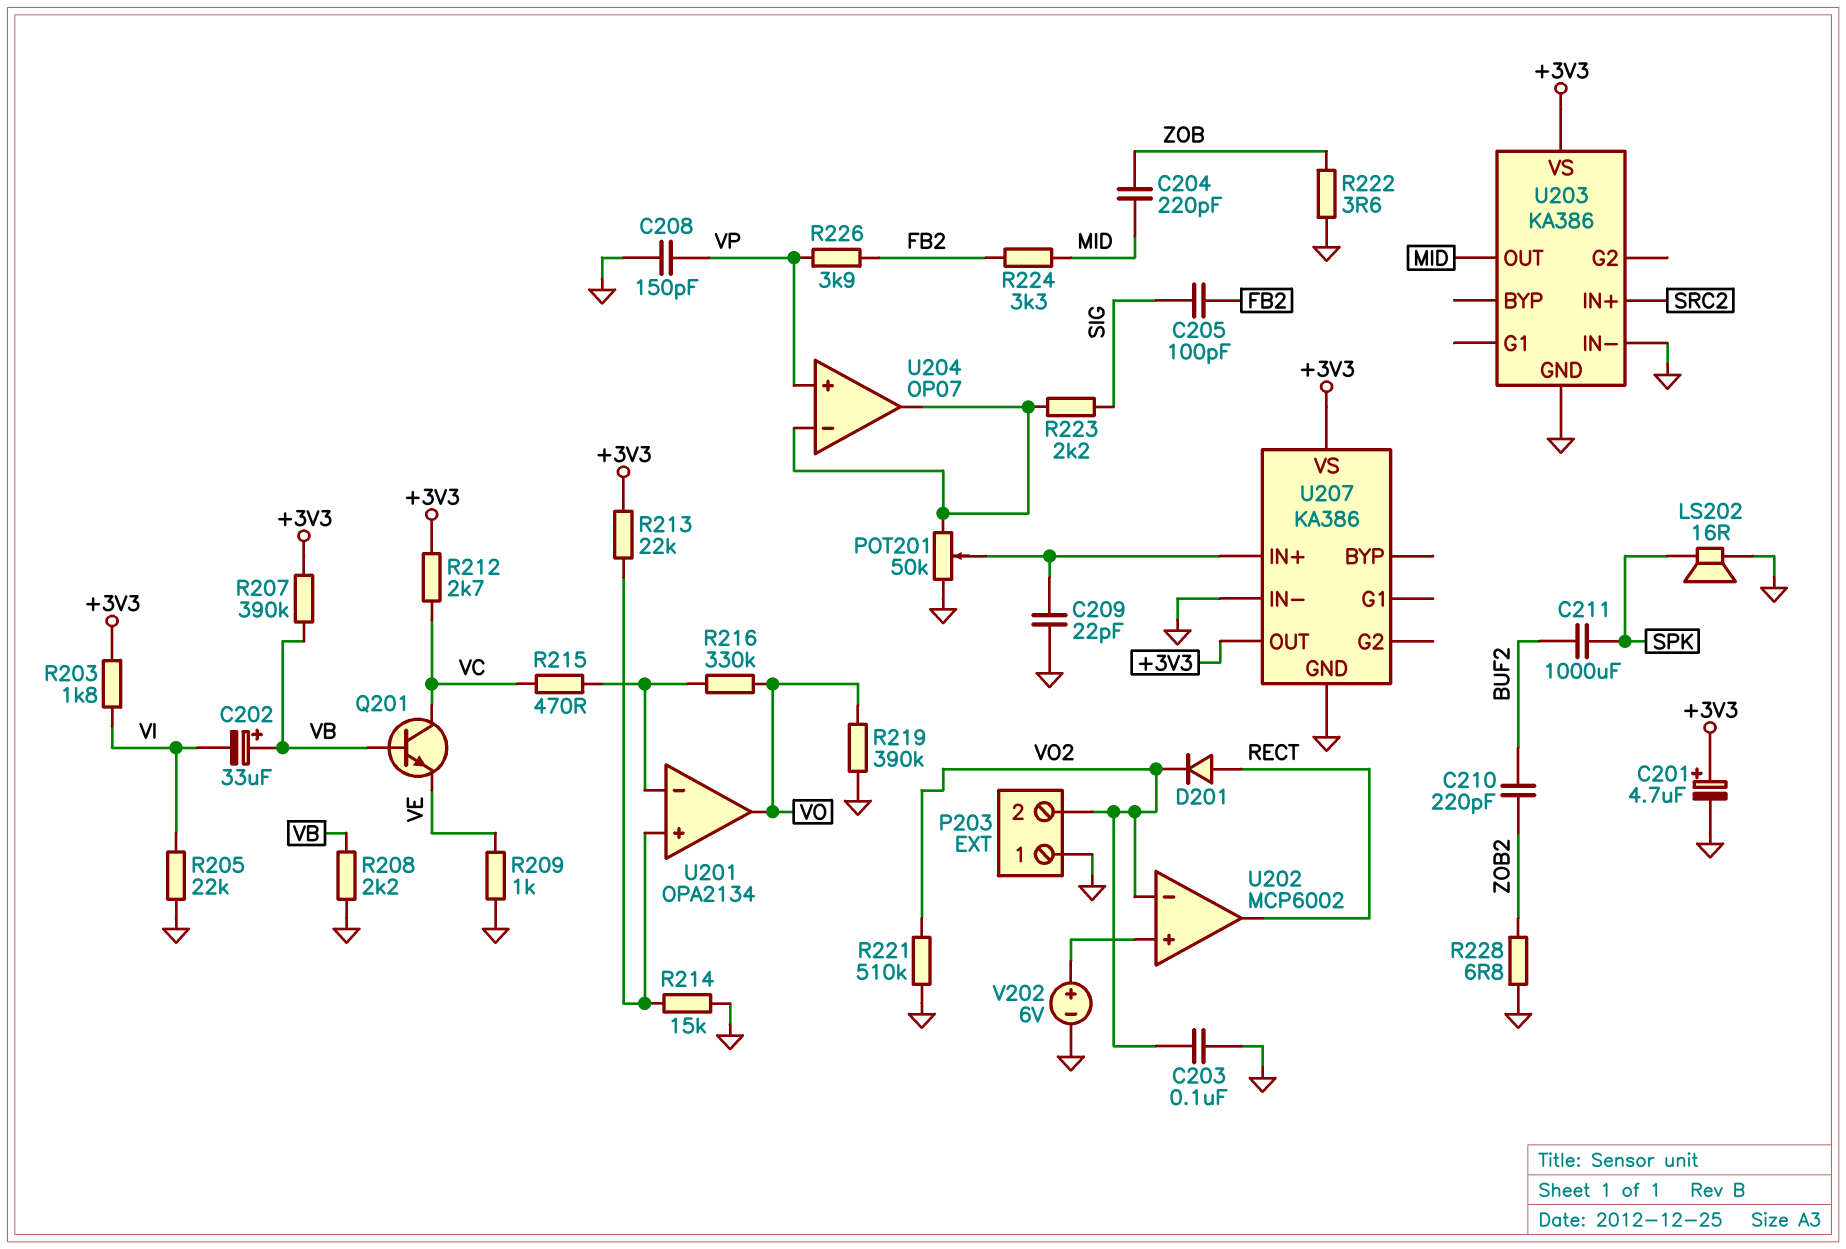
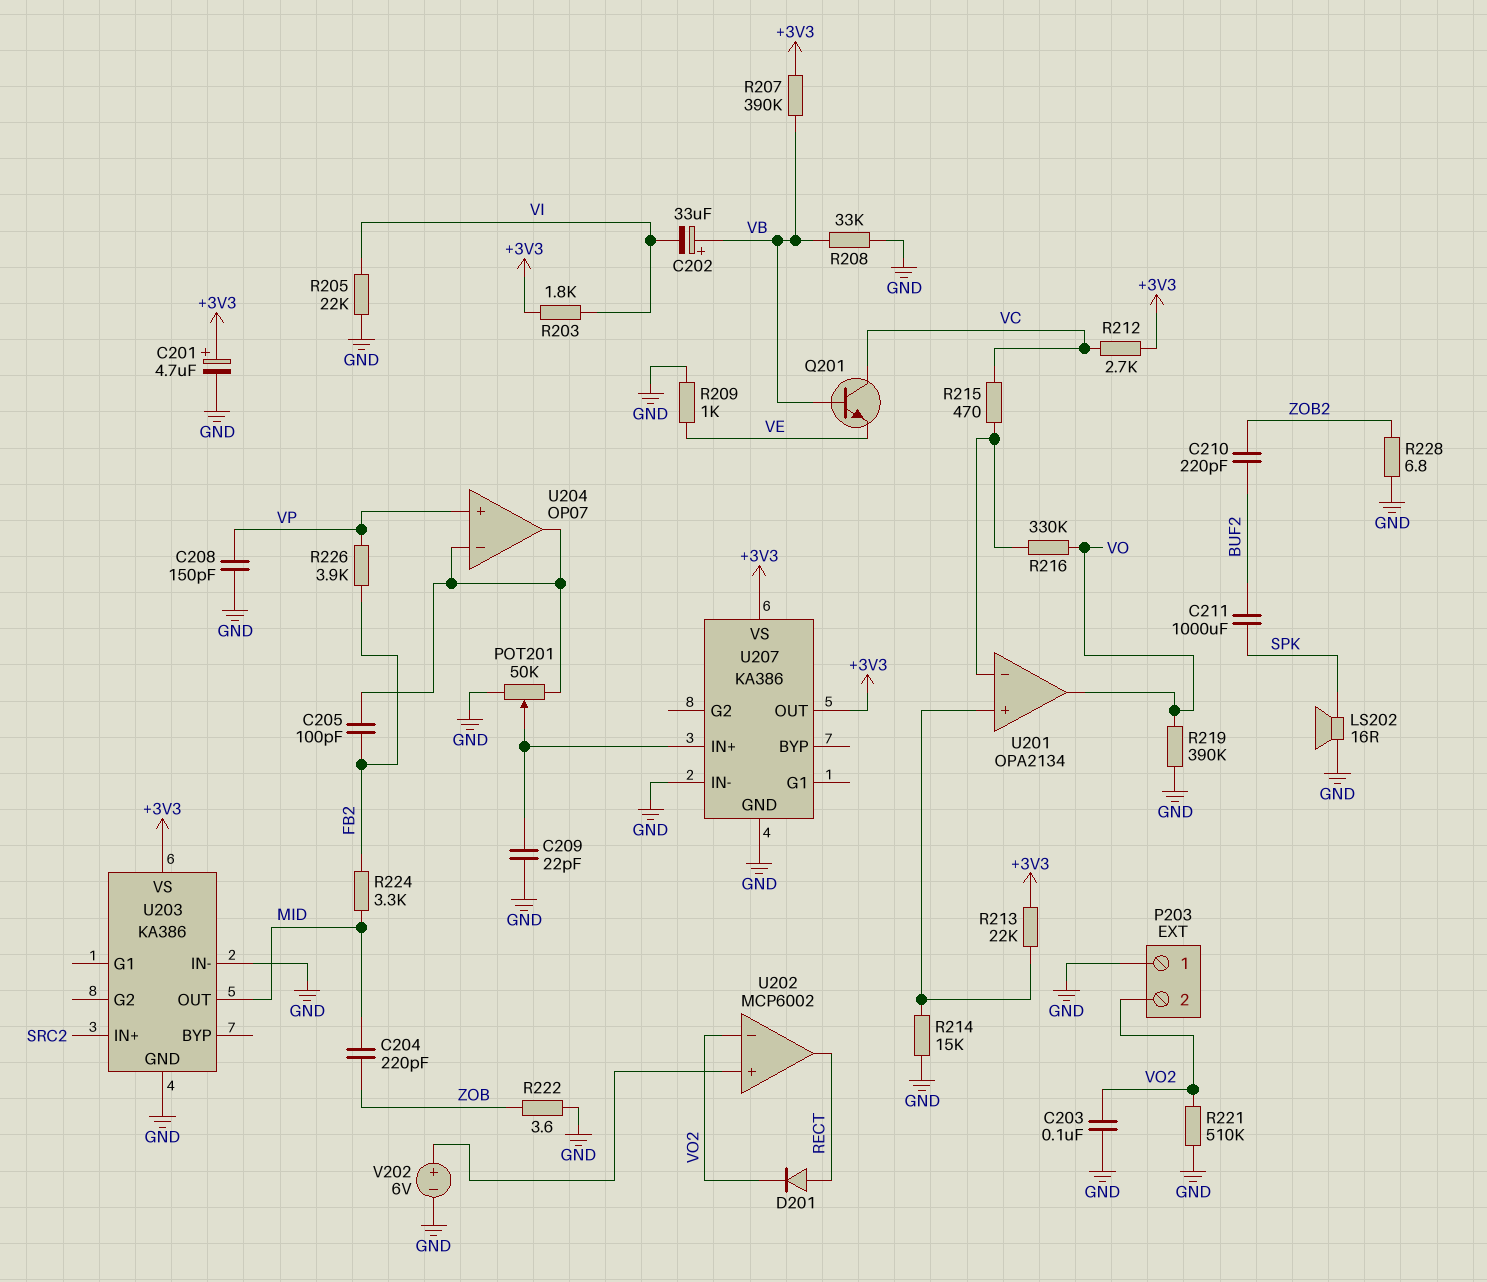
C205: 100pF (FB2, SIG) -> 100pF (FB2, U204/in-)
R208: 2.2k (GND, VB) -> 33k (GND, VB)
R223: 2.2k (SIG, U204/in-) -> none

